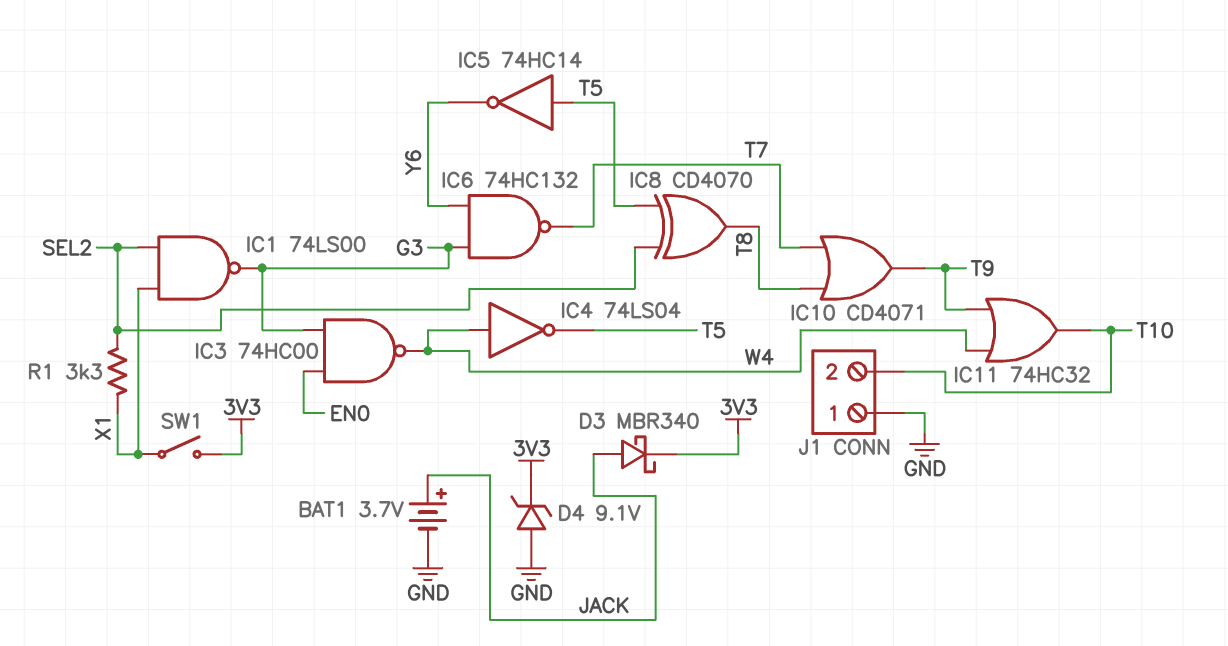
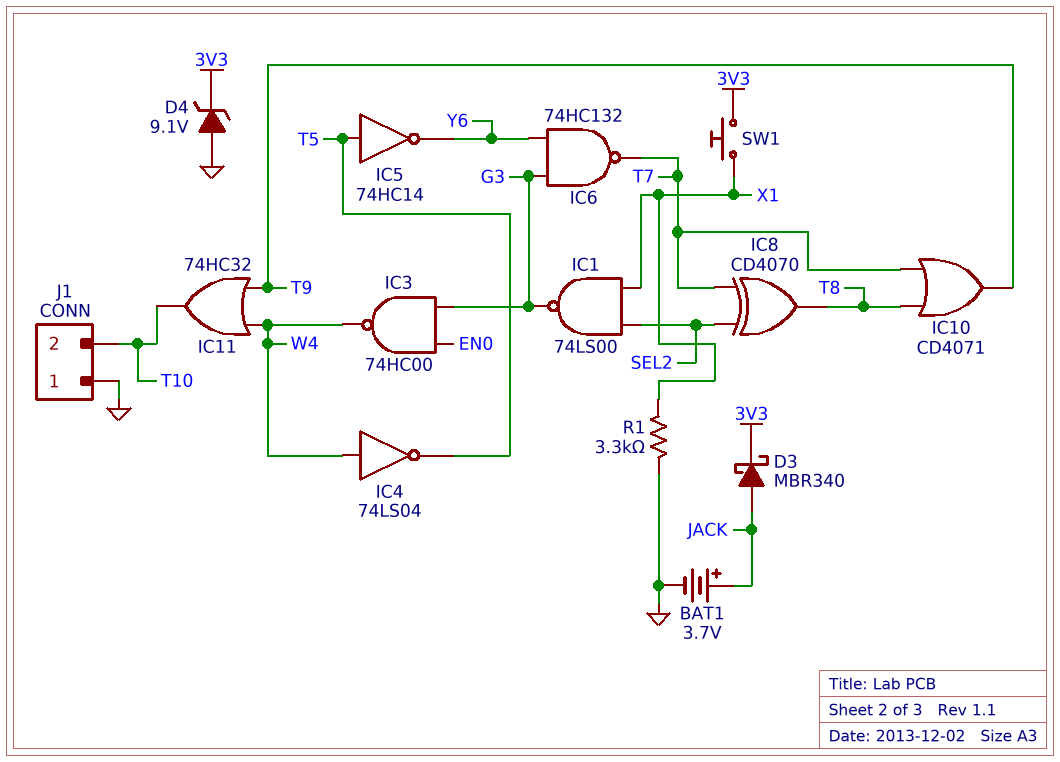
IC8: XOR CD4070 (in SEL2, in T5, out T8) -> XOR CD4070 (in SEL2, in T7, out T8)
R1: 3.3k (SEL2, X1) -> 3.3k (GND, X1)
SW1: switch (3V3, X1) -> button (3V3, X1)

